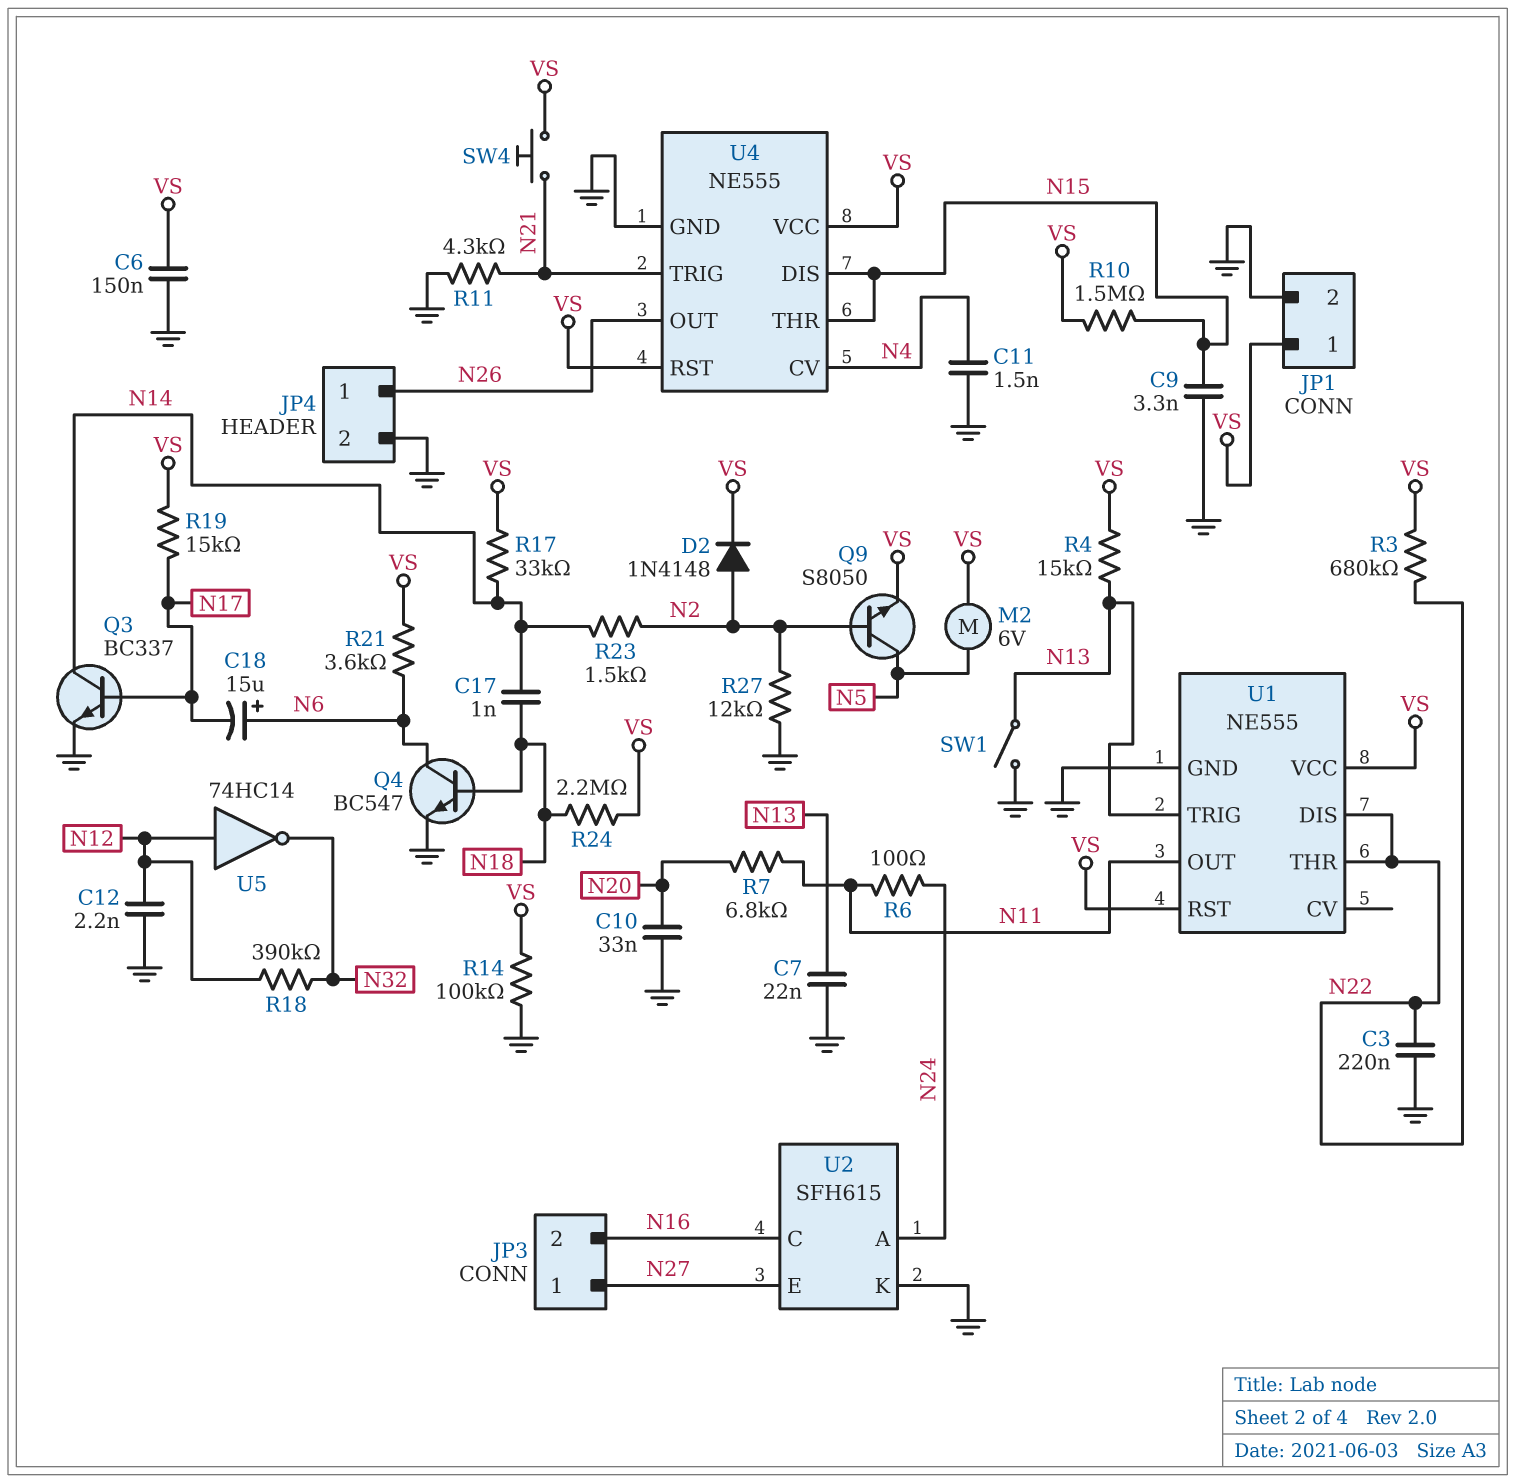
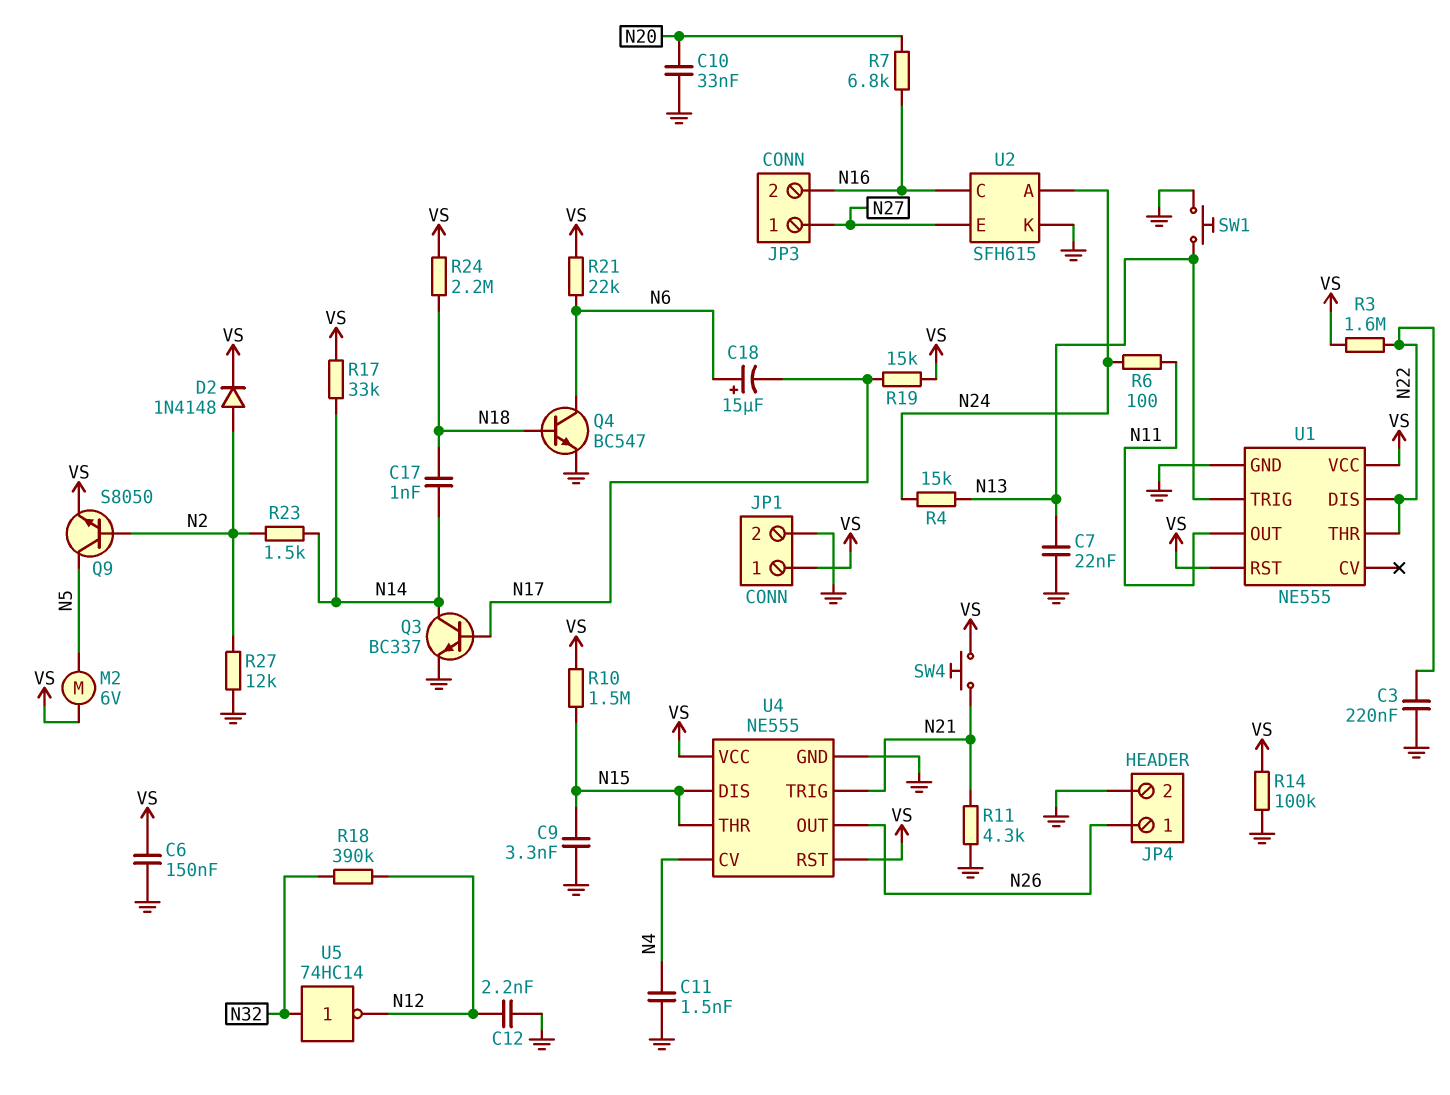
R3: 680k (N22, VS) -> 1.6M (N22, VS)
R4: 15k (N13, VS) -> 15k (N13, N24)
R7: 6.8k (N11, N20) -> 6.8k (N16, N20)
R21: 3.6k (N6, VS) -> 22k (N6, VS)
SW1: switch (GND, N13) -> button (GND, N13)
U5: NOT 74HC14 (in N12, out N32) -> NOT 74HC14 (in N32, out N12)

